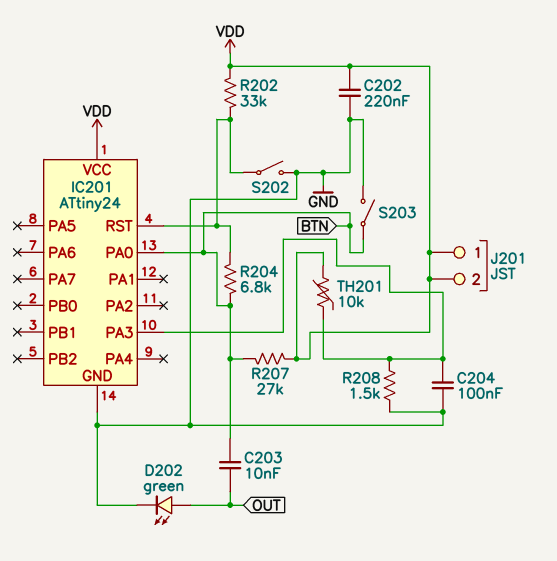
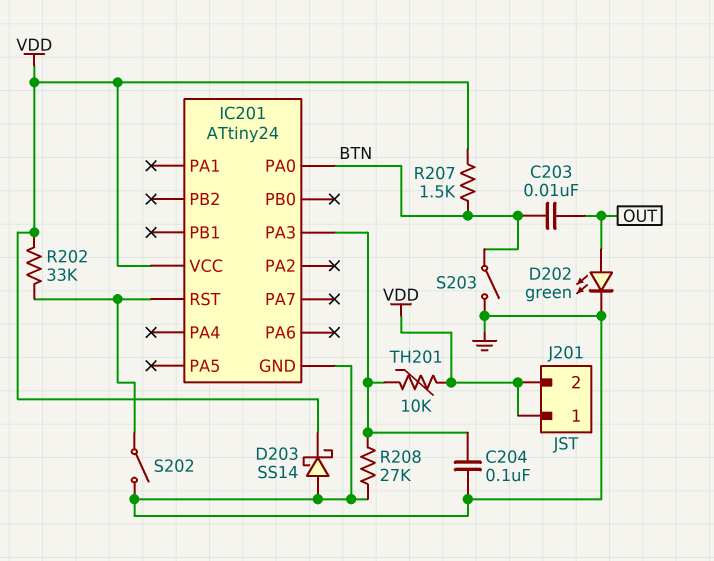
C202: 220nF (GND, VDD) -> none
D203: none -> schottky SS14 (A GND, K VDD)
R204: 6.8k (BTN, IC201/RST) -> none
R207: 27k (BTN, VDD) -> 1.5k (BTN, VDD)
R208: 1.5k (GND, IC201/PA3) -> 27k (GND, IC201/PA3)

